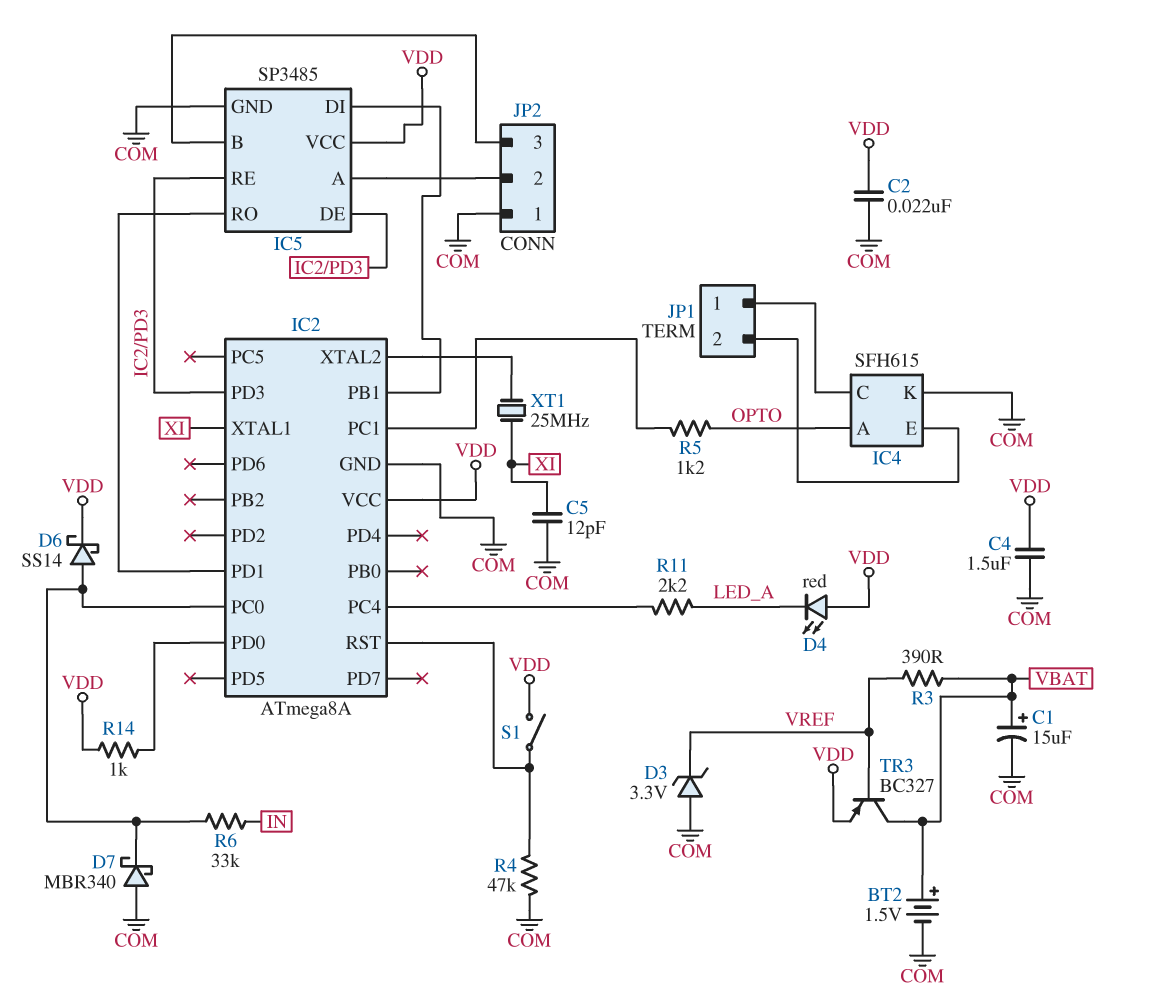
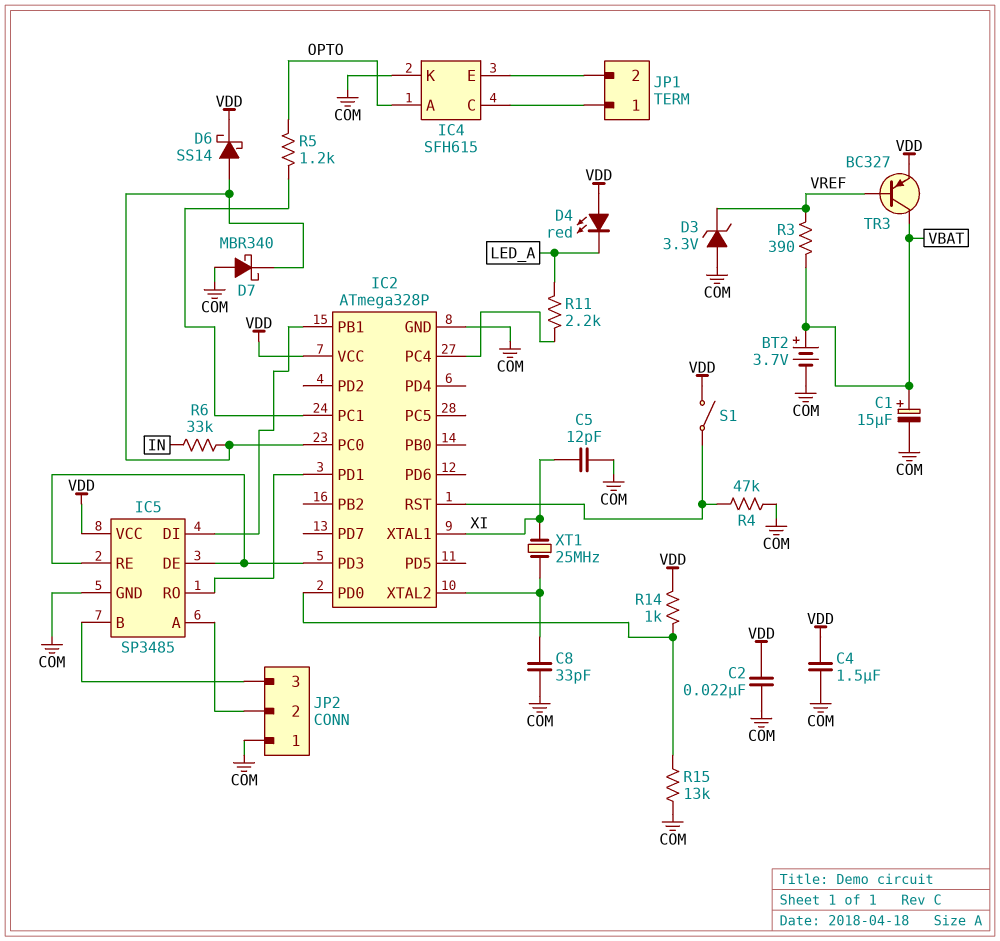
BT2: 1.5V (plus VBAT, minus COM) -> 3.7V (plus VBAT, minus COM)
C8: none -> 33pF (COM, IC2/XTAL2)
IC2: ATmega8A -> ATmega328P
R15: none -> 13k (COM, IC2/PD0)

